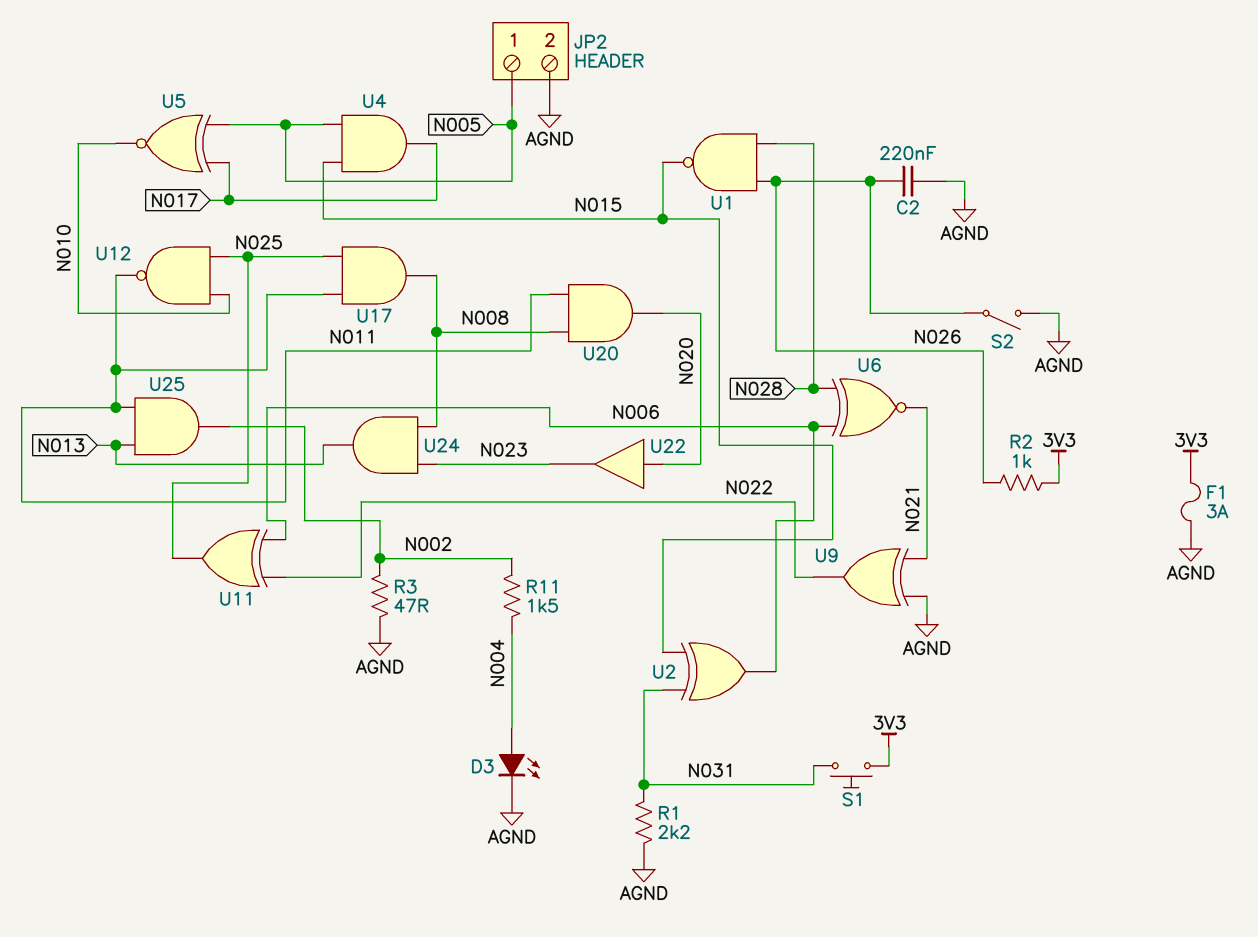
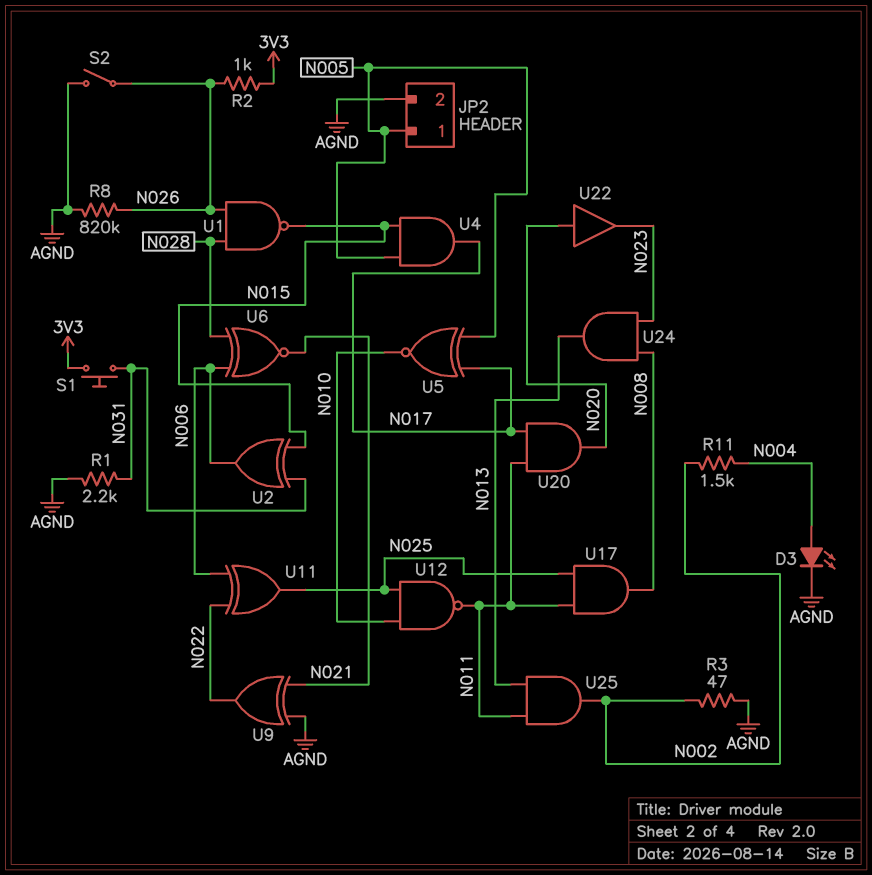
C2: 220nF (AGND, N026) -> none
F1: 3A (3V3, AGND) -> none
R8: none -> 820k (AGND, N026)
U20: AND (in N008, in N011, out N020) -> AND (in N011, in N017, out N020)

